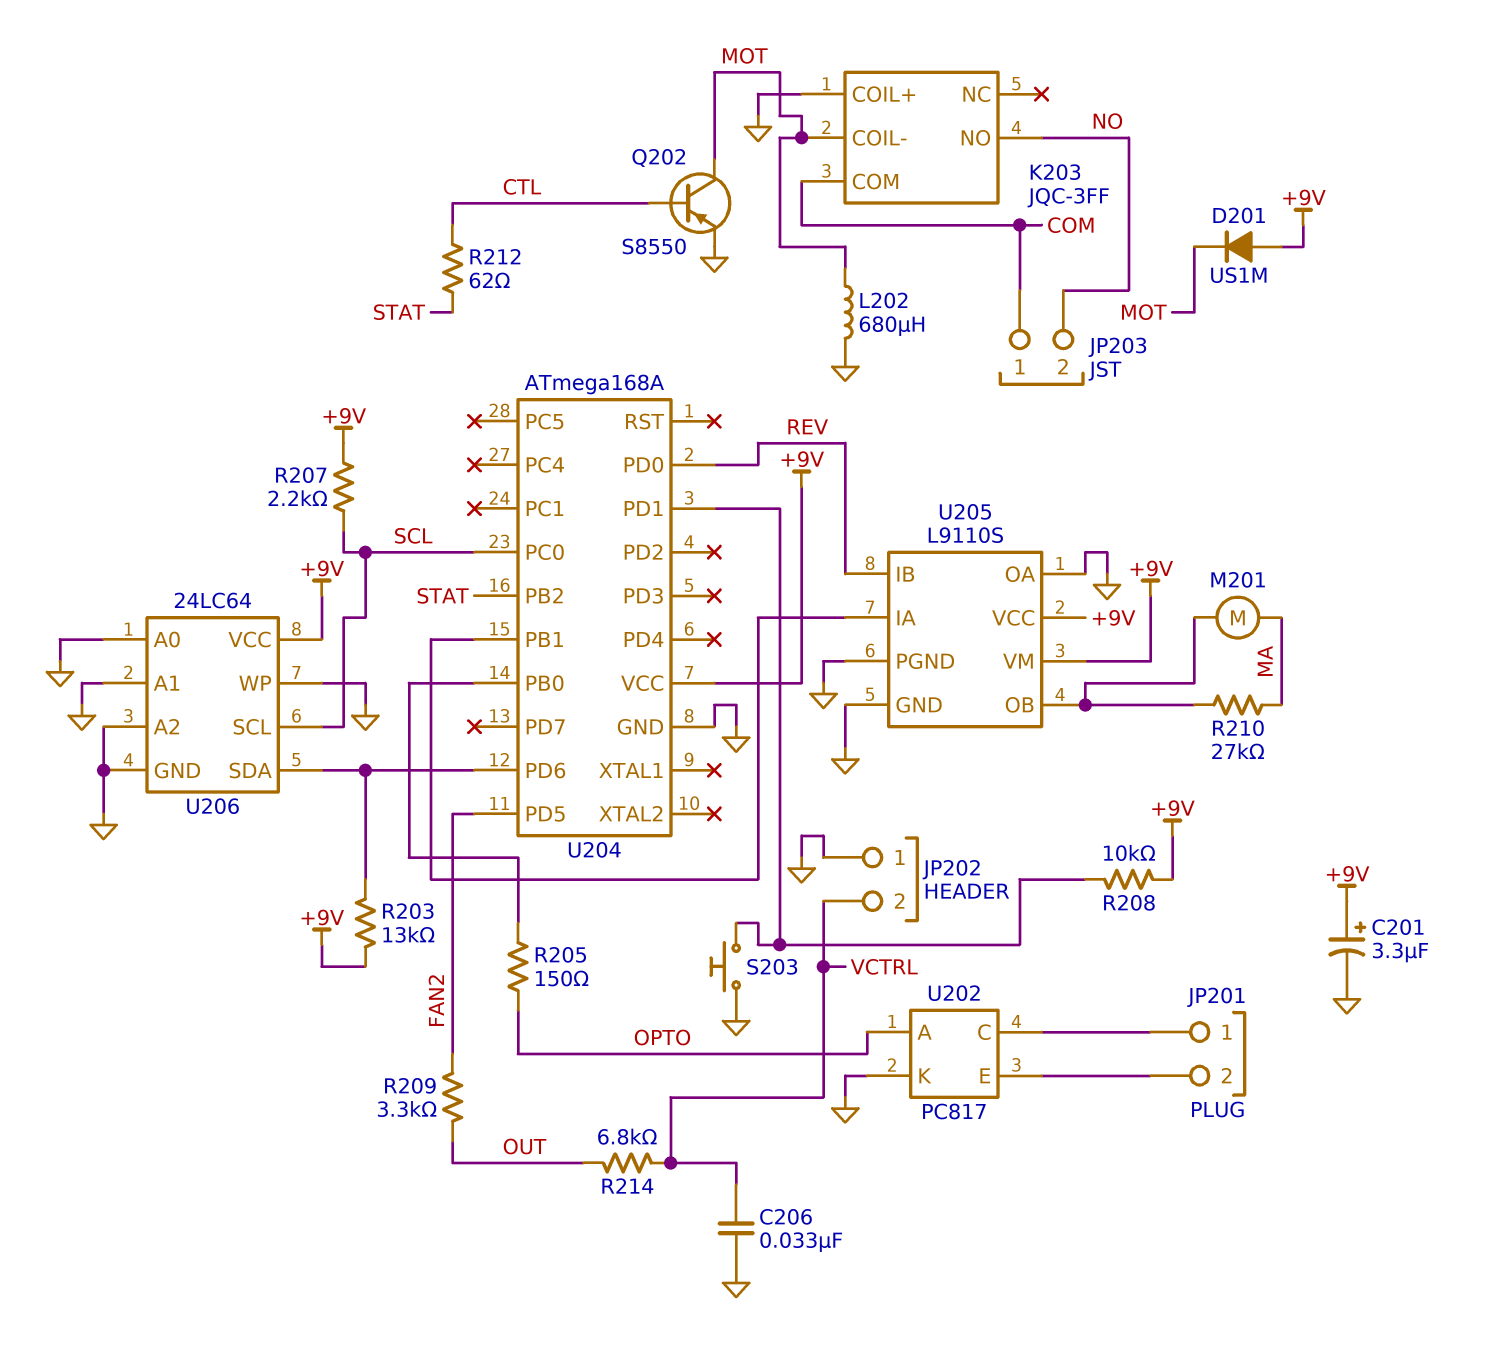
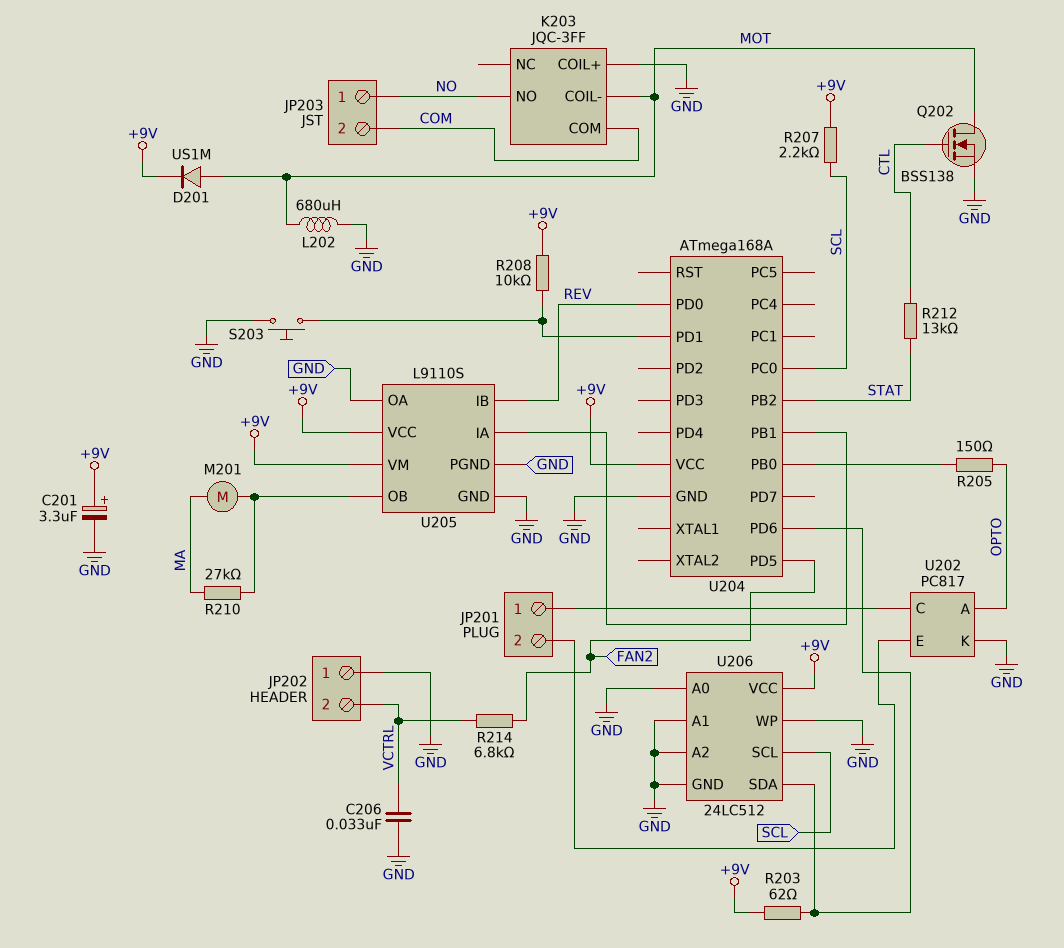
D201: diode US1M (A +9V, K MOT) -> diode US1M (A MOT, K +9V)
JP203 pin 1: COM -> NO
JP203 pin 2: NO -> COM
Q202: PNP S8550 (B CTL, C MOT, E GND) -> NMOS BSS138 (G CTL, D MOT, S GND)
R203: 13k (+9V, U204/PD6) -> 62 (+9V, U204/PD6)
R209: 3.3k (FAN2, OUT) -> none
R212: 62 (CTL, STAT) -> 13k (CTL, STAT)
R214: 6.8k (OUT, VCTRL) -> 6.8k (FAN2, VCTRL)
U206: 24LC64 -> 24LC512

